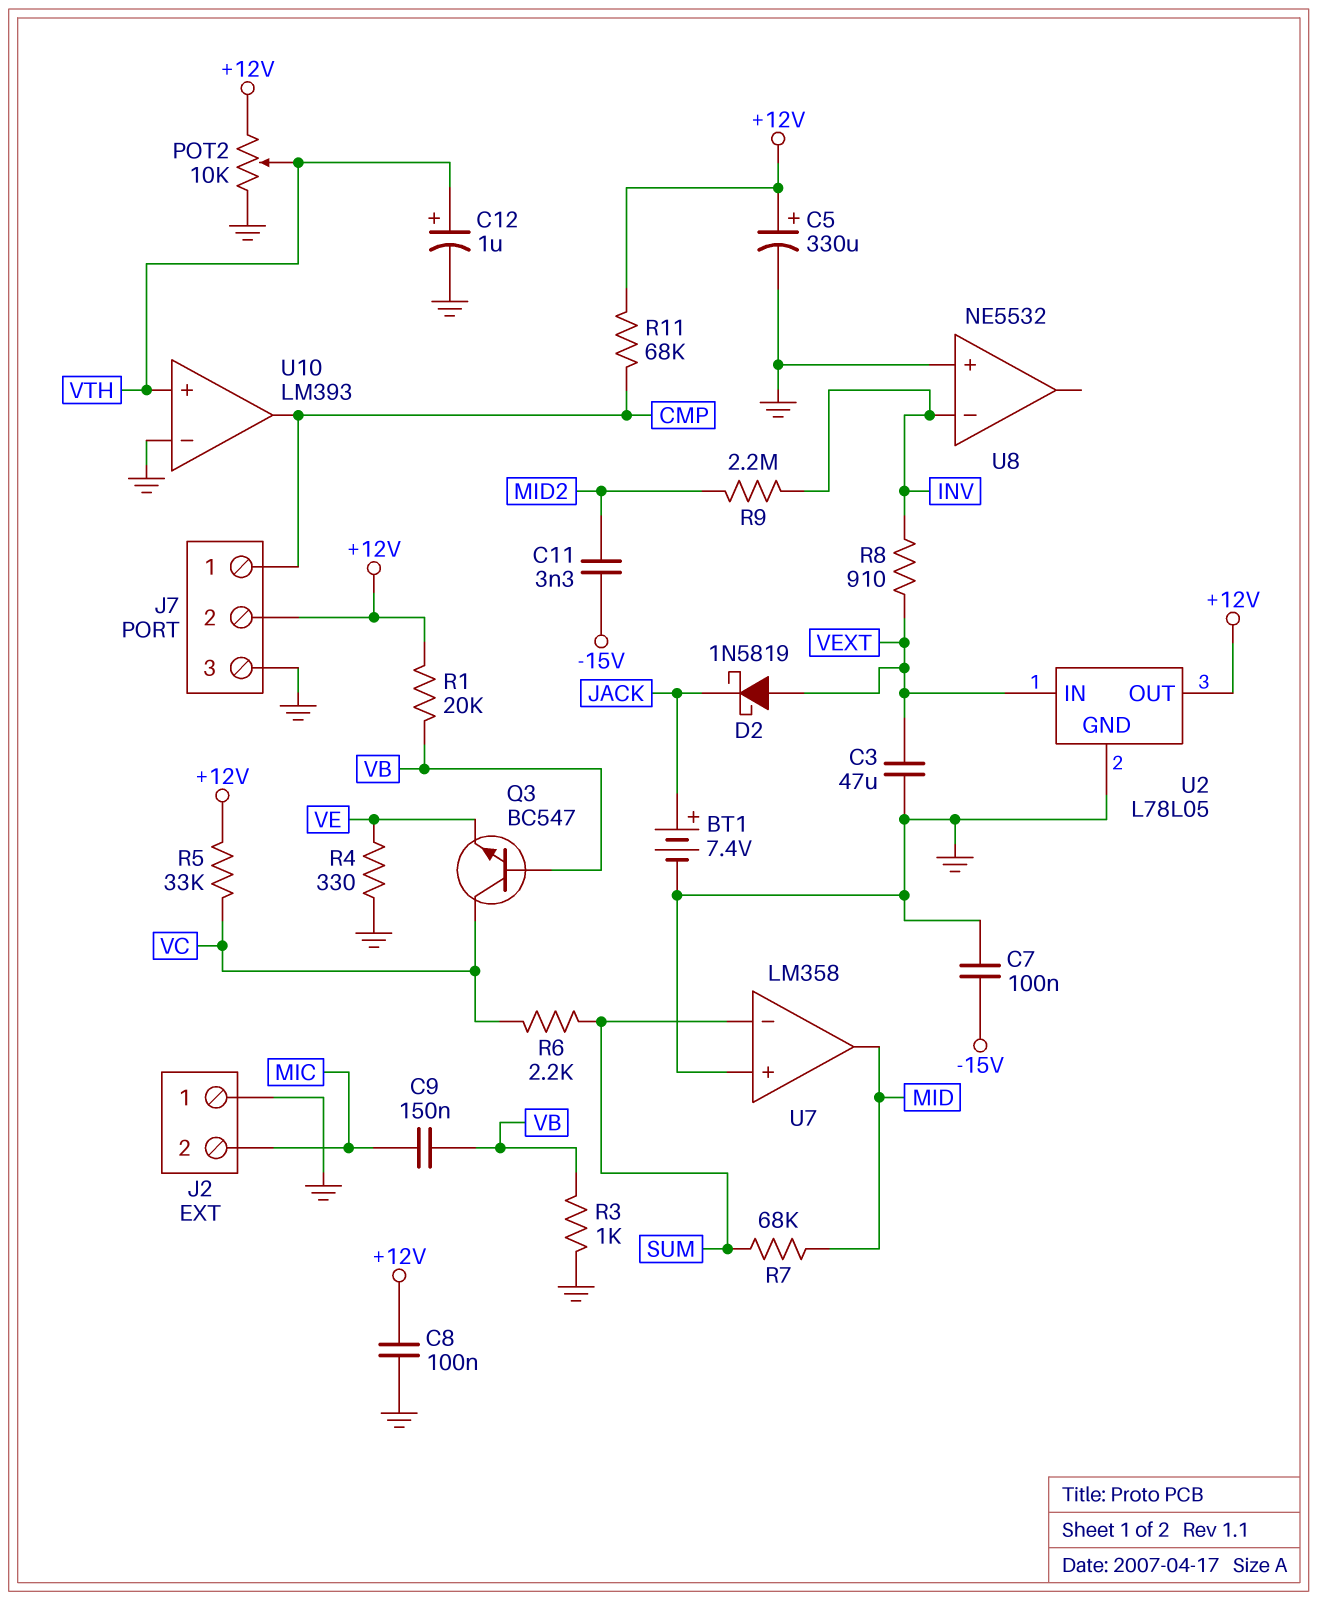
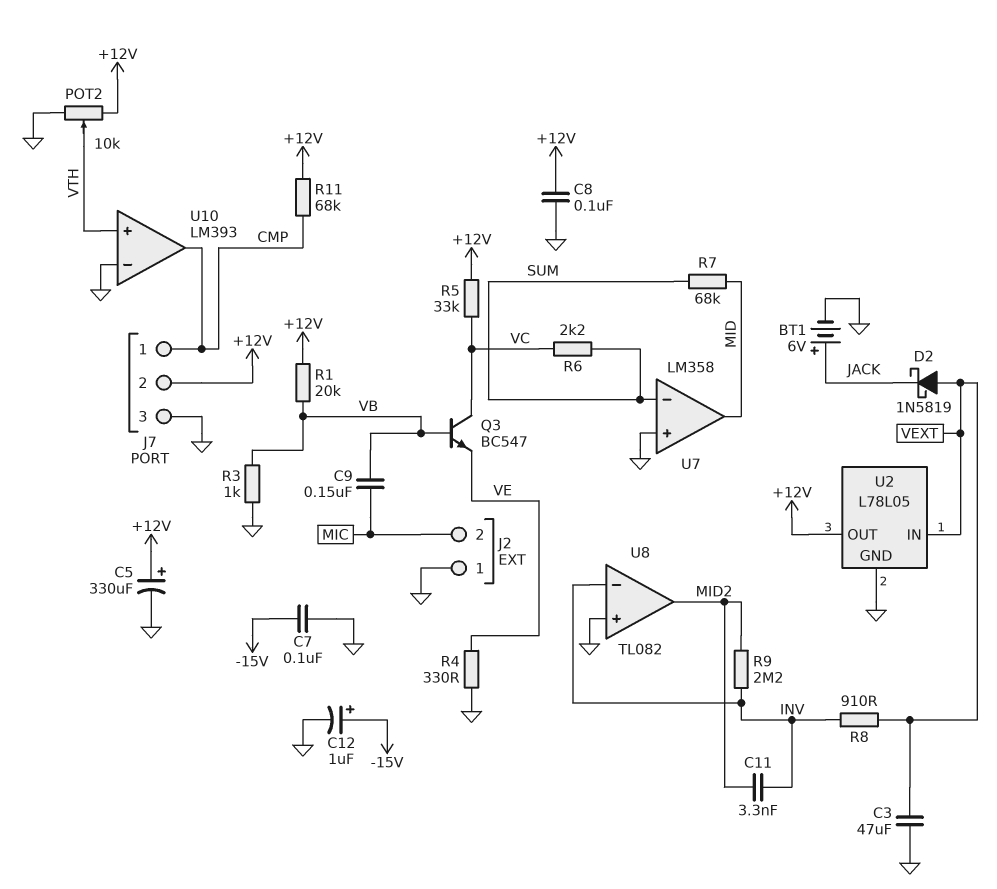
BT1: 7.4V (plus JACK, minus GND) -> 6V (plus JACK, minus GND)
C11: 3.3nF (-15V, MID2) -> 3.3nF (INV, MID2)
C12: 1uF (plus VTH, minus GND) -> 1uF (plus -15V, minus GND)
U8: NE5532 -> TL082
U8 pin out: none -> MID2

